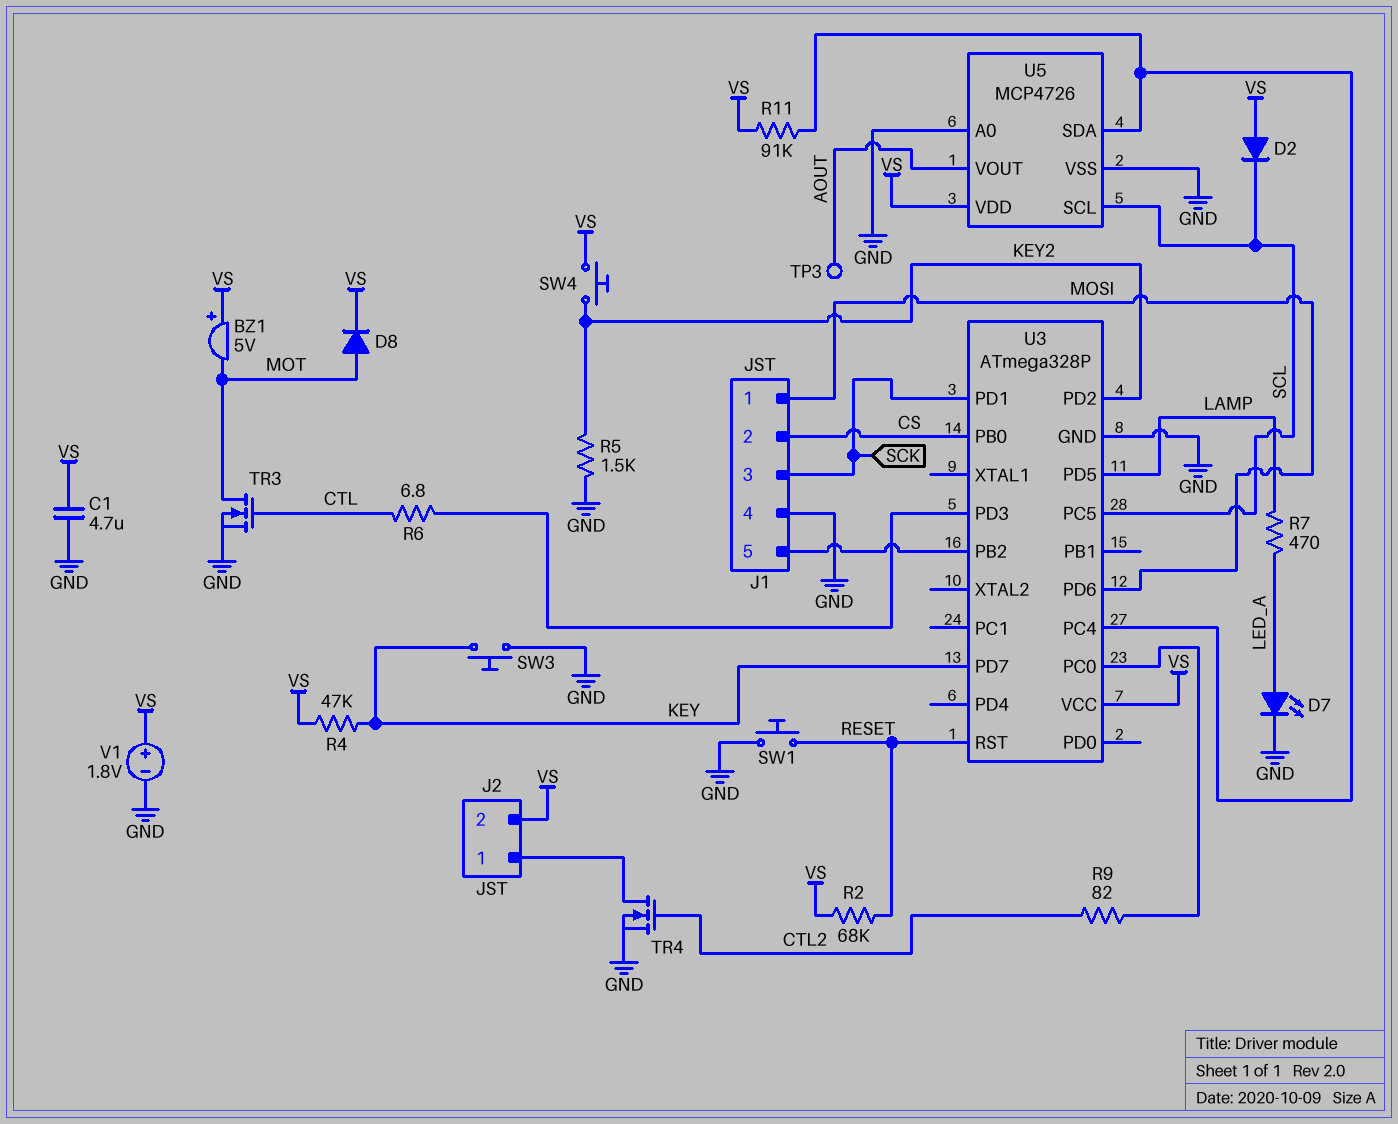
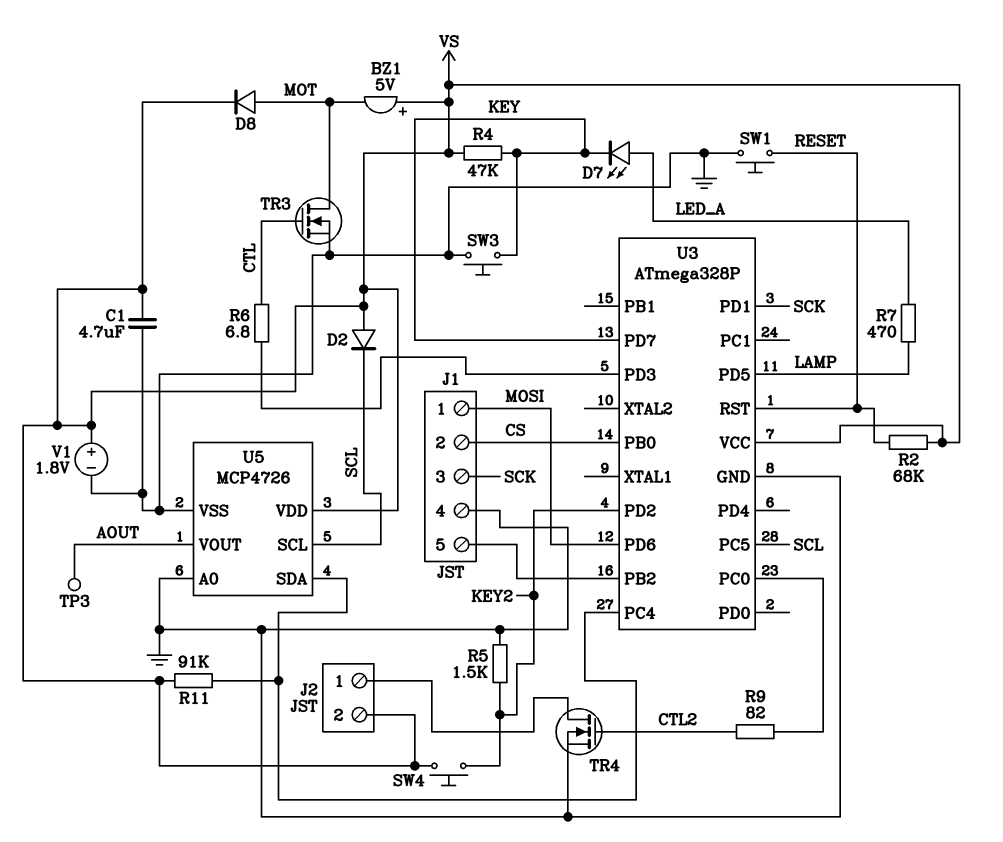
D7: LED (A LED_A, K GND) -> LED (A LED_A, K KEY)

